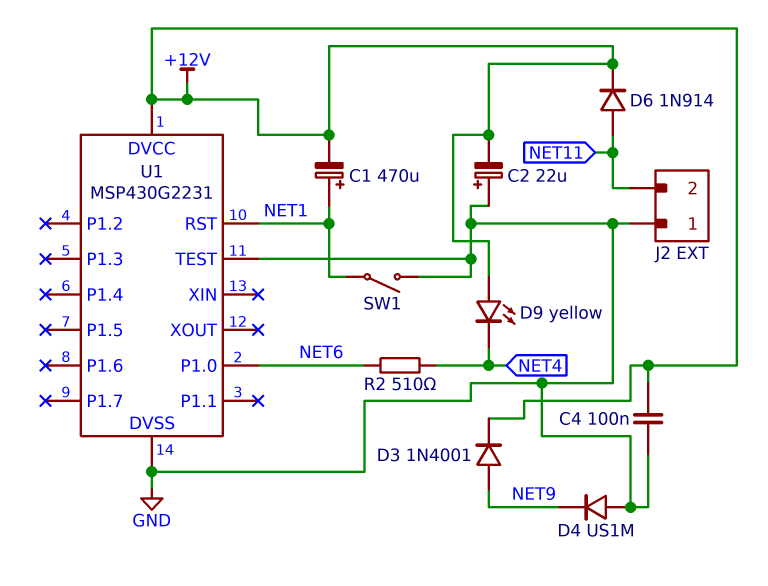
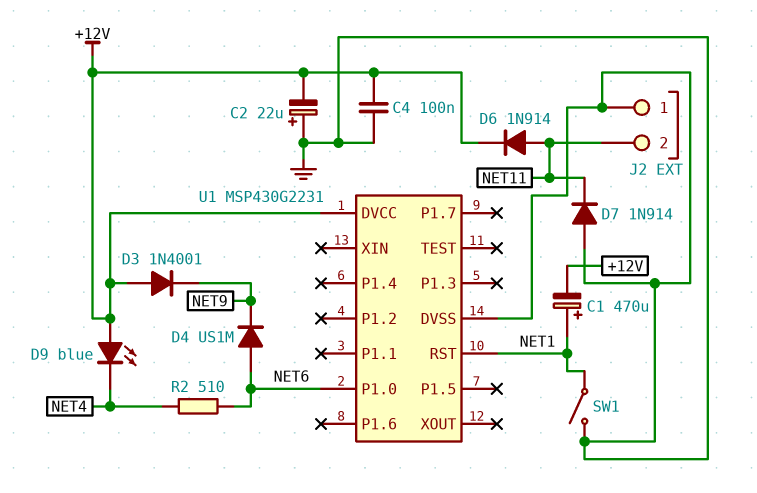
D3: diode 1N4001 (A NET9, K +12V) -> diode 1N4001 (A +12V, K NET9)
D4: diode US1M (A GND, K NET9) -> diode US1M (A NET6, K NET9)
D7: none -> diode 1N914 (A GND, K NET11)
D9: LED yellow (A +12V, K NET4) -> LED blue (A +12V, K NET4)
U1 pin TEST: GND -> none

